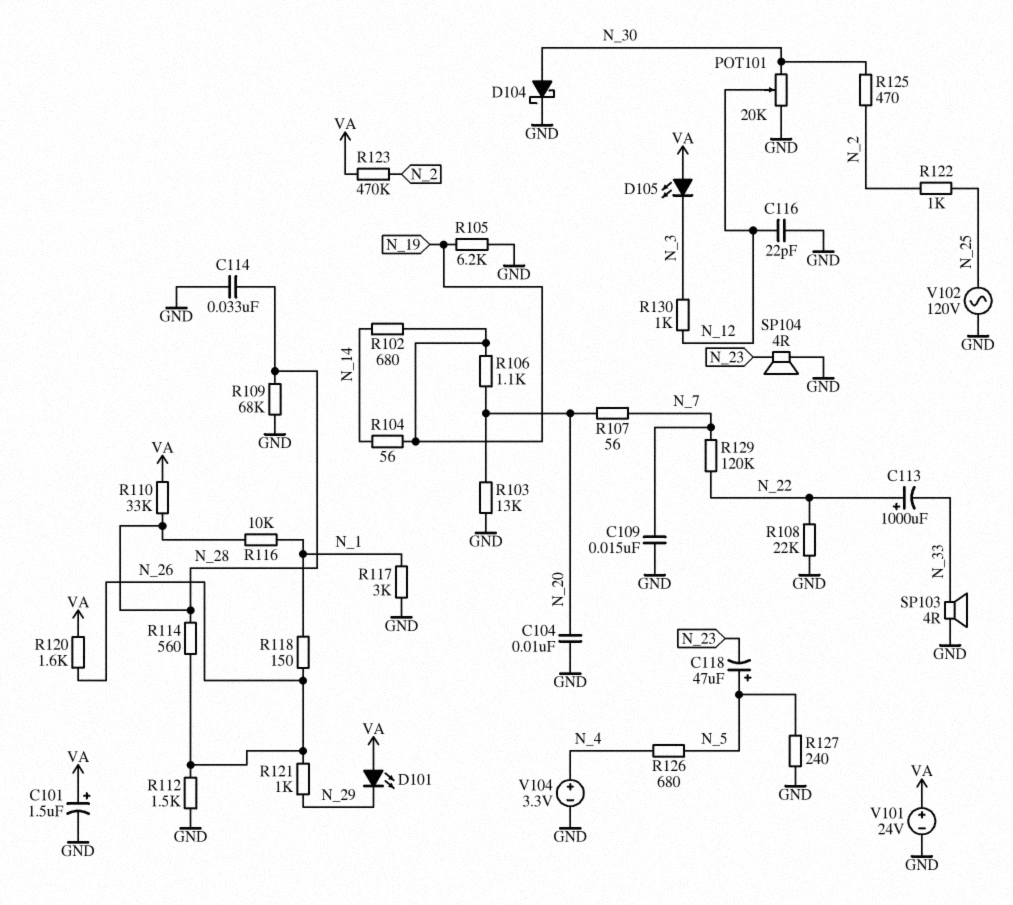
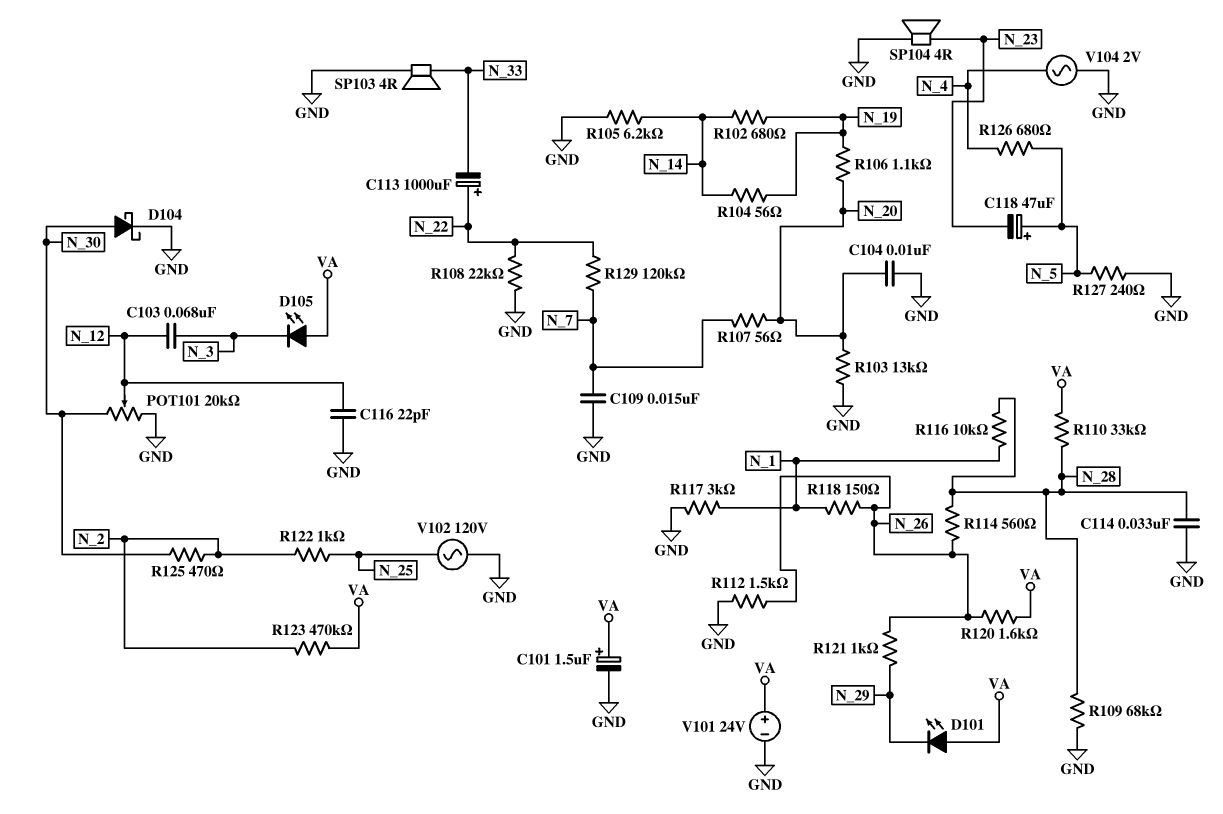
C103: none -> 68nF (N_3, N_12)
R105: 6.2k (GND, N_19) -> 6.2k (GND, N_14)
R130: 1k (N_3, N_12) -> none
V104: 3.3V (plus N_4, minus GND) -> AC 2V (GND, N_4)

